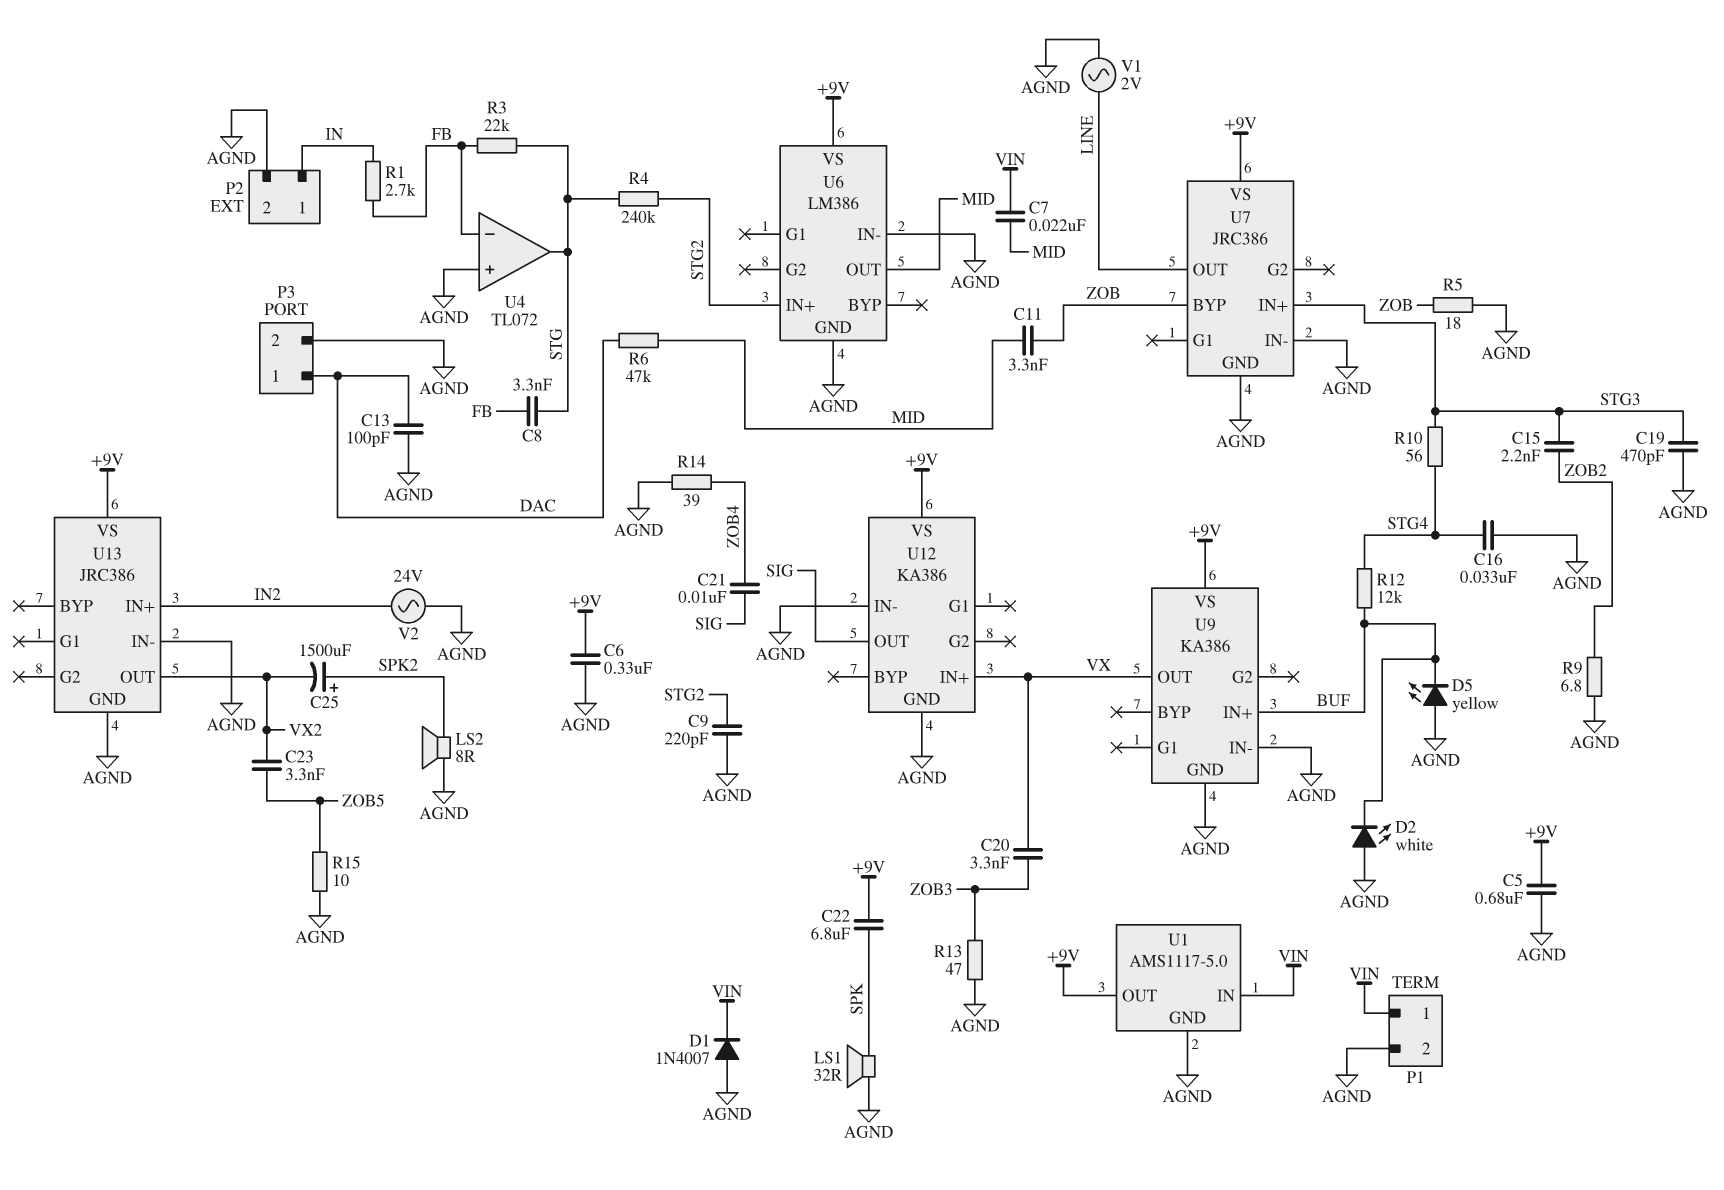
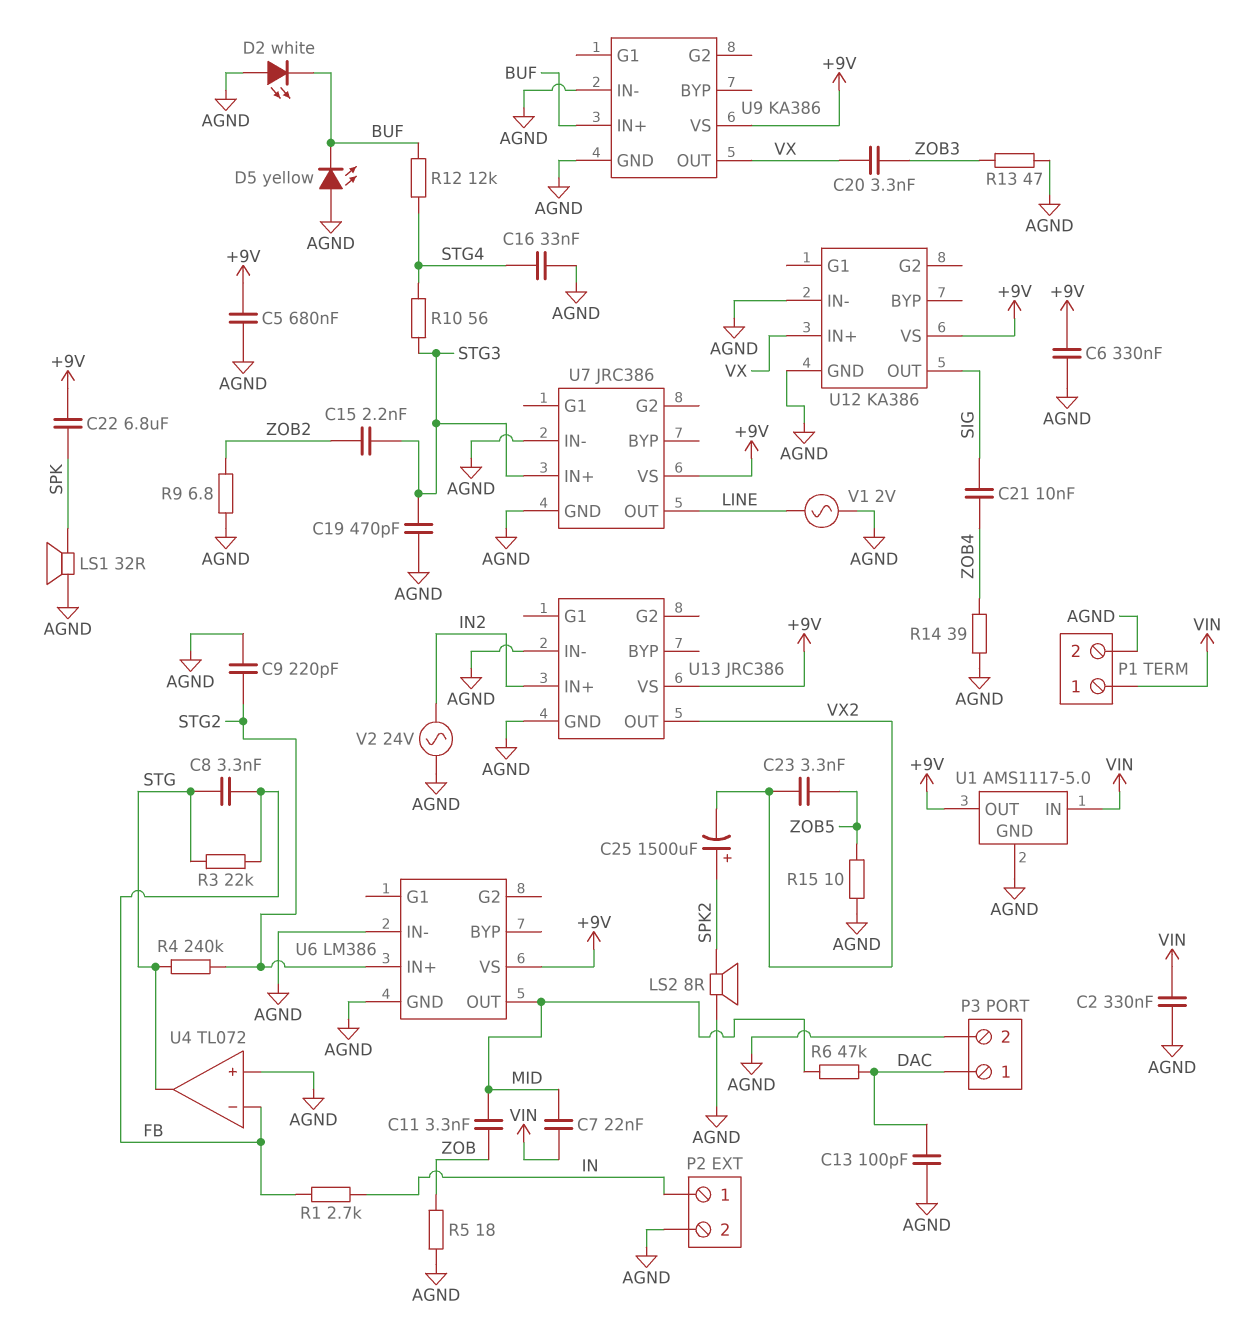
C2: none -> 330nF (AGND, VIN)
D1: diode 1N4007 (A AGND, K VIN) -> none
U7 pin BYP: ZOB -> none

